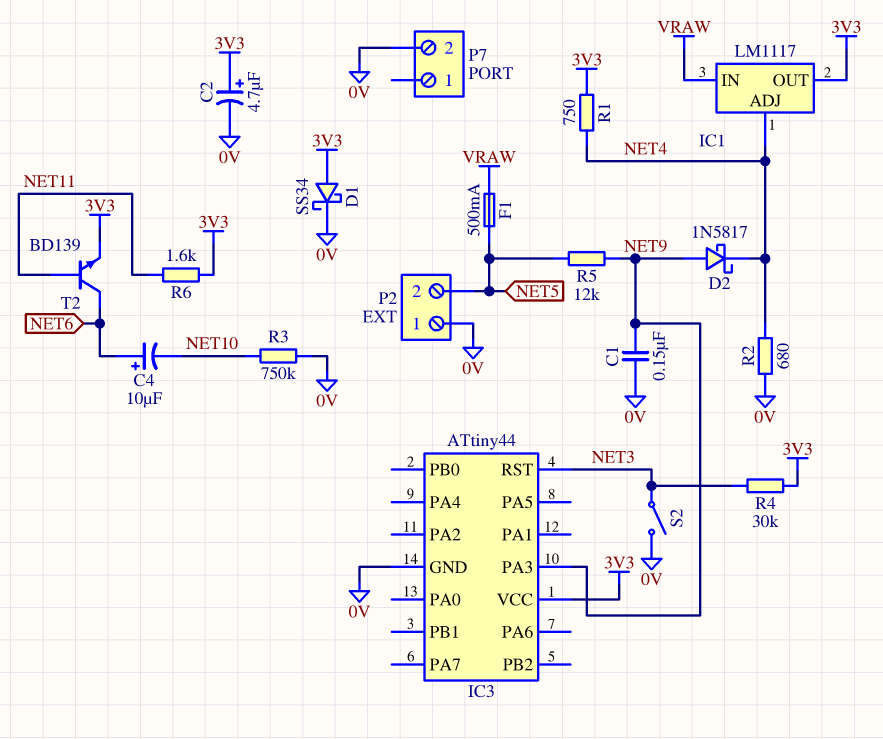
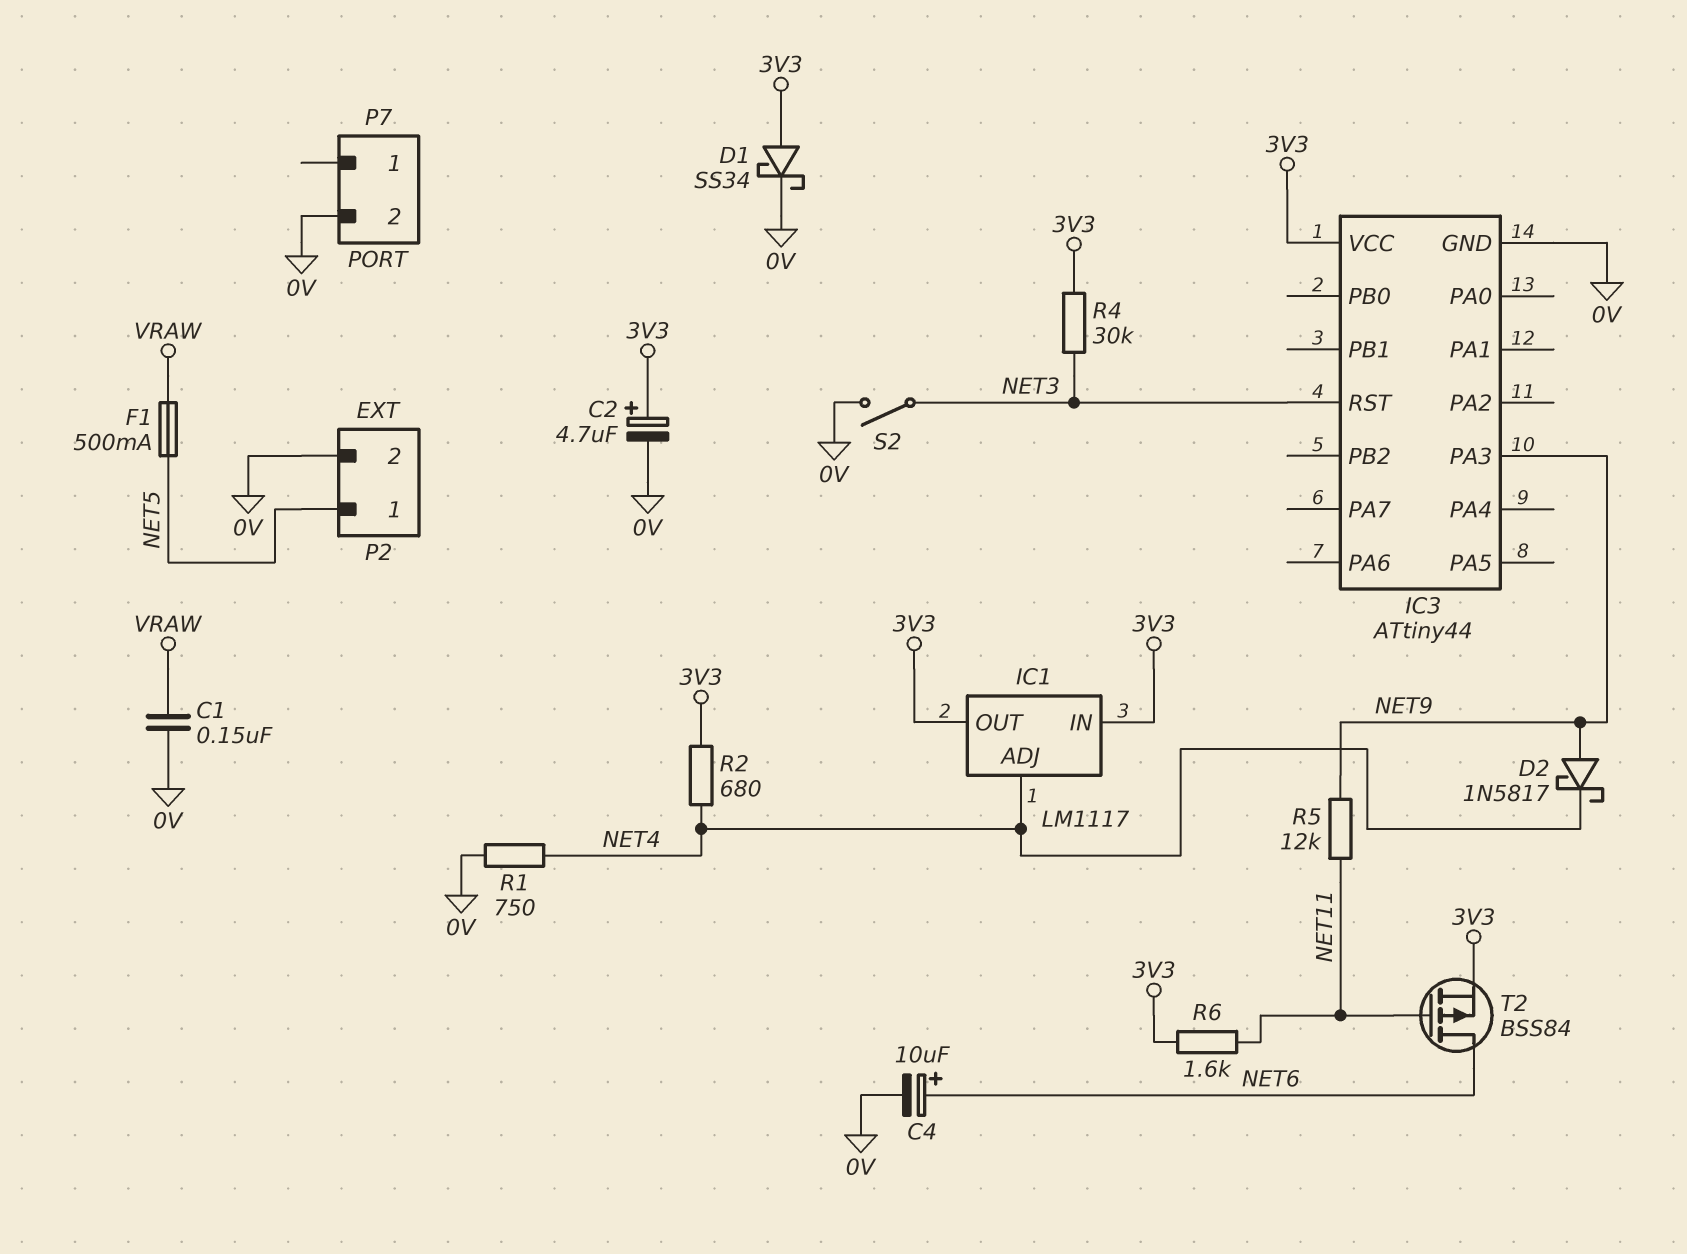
C1: 150nF (0V, NET9) -> 150nF (0V, VRAW)
C4: 10uF (plus NET6, minus NET10) -> 10uF (plus NET6, minus 0V)
IC1 pin IN: VRAW -> 3V3
P2 pin 1: 0V -> NET5
P2 pin 2: NET5 -> 0V
R1: 750 (3V3, NET4) -> 750 (0V, NET4)
R2: 680 (0V, NET4) -> 680 (3V3, NET4)
R3: 750k (0V, NET10) -> none
R5: 12k (NET5, NET9) -> 12k (NET9, NET11)
T2: NPN BD139 (B NET11, C NET6, E 3V3) -> PMOS BSS84 (G NET11, D NET6, S 3V3)

